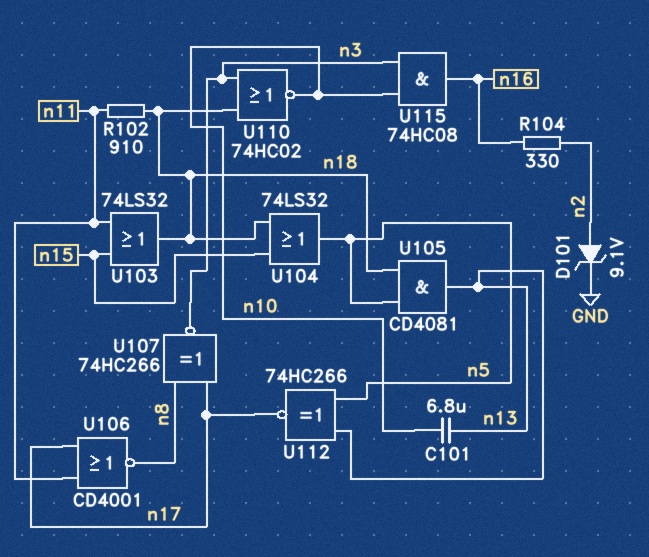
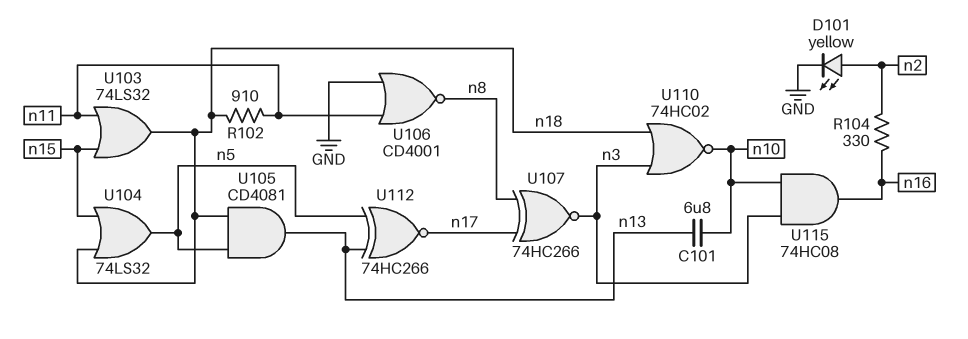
D101: zener 9.1V (A n2, K GND) -> LED yellow (A n2, K GND)
U106: NOR CD4001 (in n11, in n17, out n8) -> NOR CD4001 (in GND, in n11, out n8)

